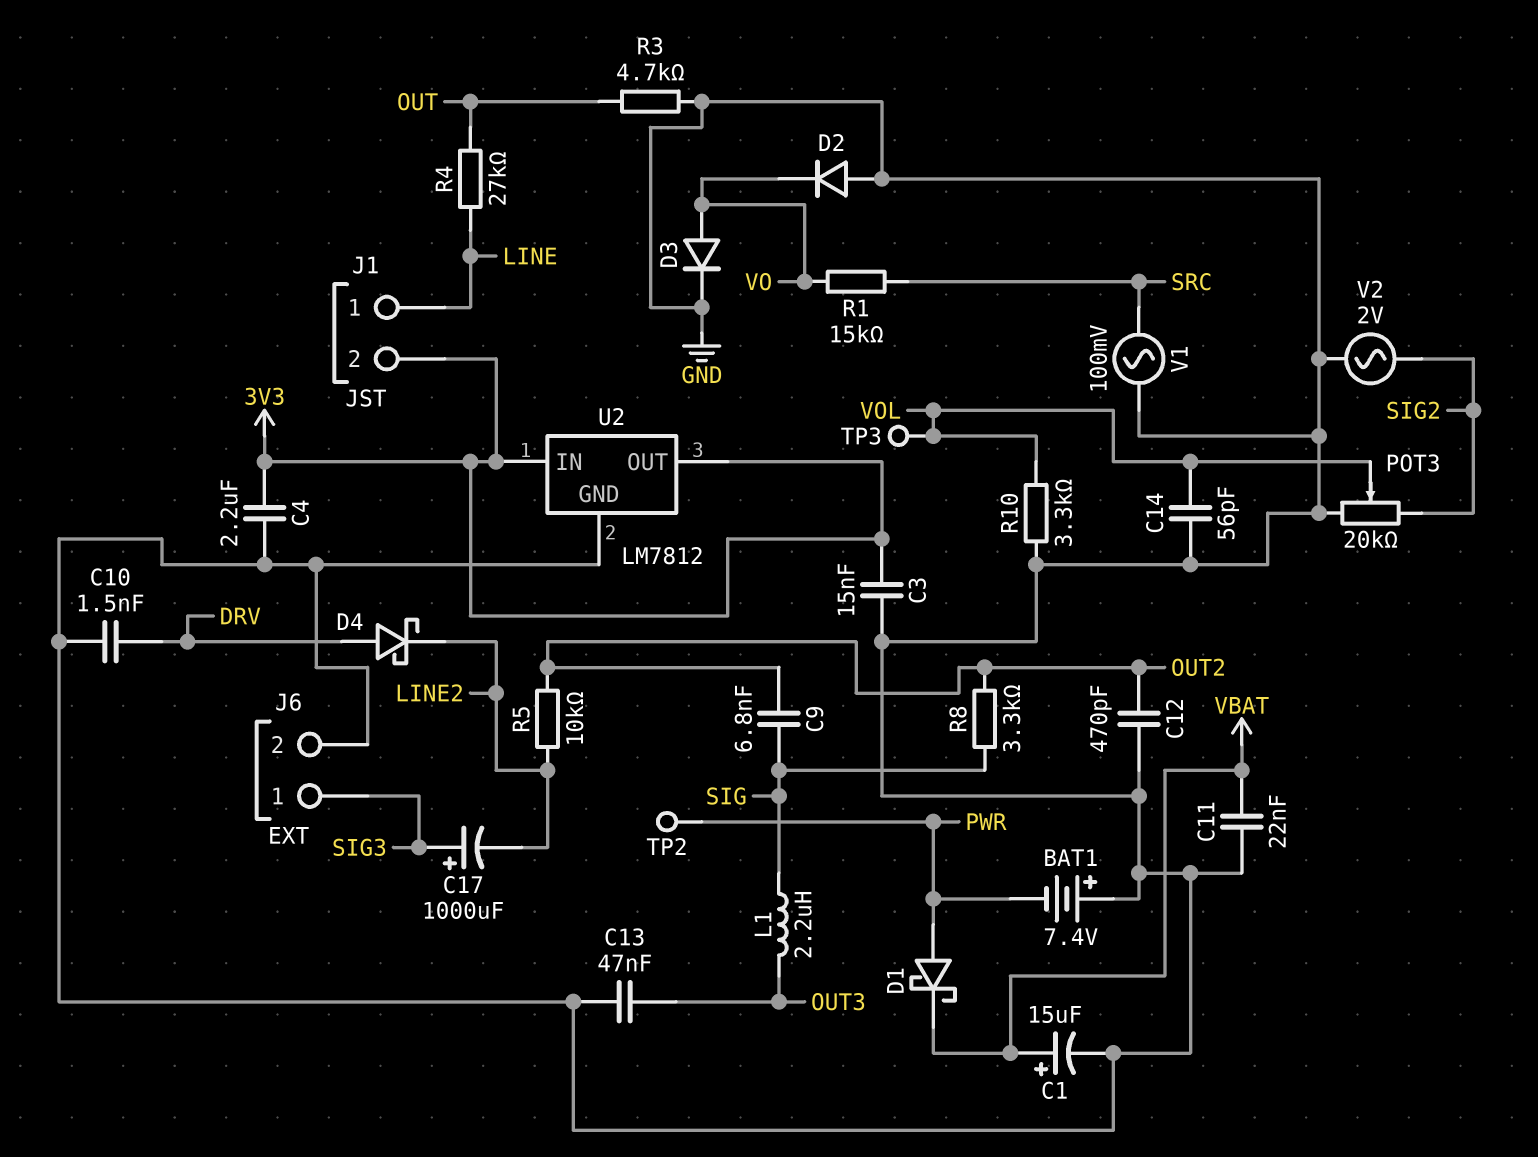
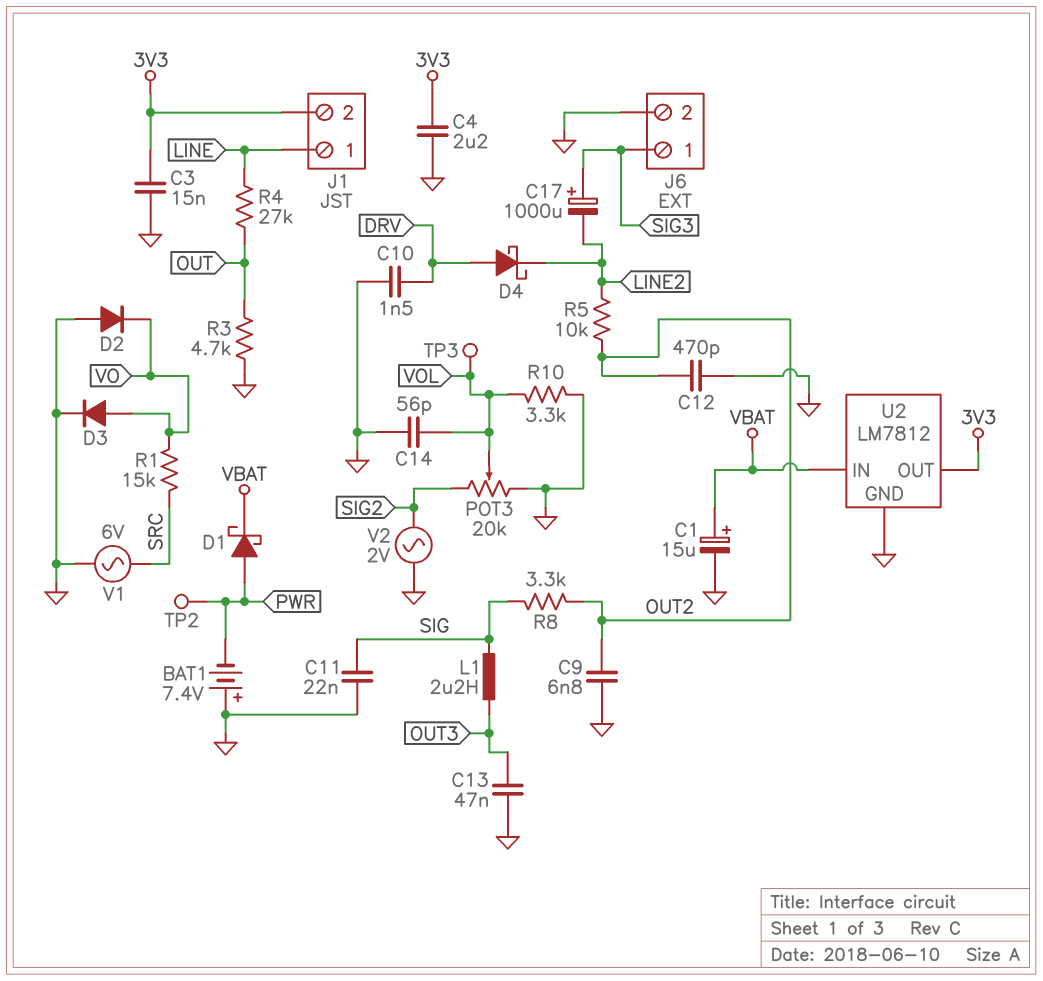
C9: 6.8nF (OUT2, SIG) -> 6.8nF (GND, OUT2)
C11: 22nF (GND, VBAT) -> 22nF (GND, SIG)
U2 pin IN: 3V3 -> VBAT
V1: AC 100mV (GND, SRC) -> AC 6V (GND, SRC)

